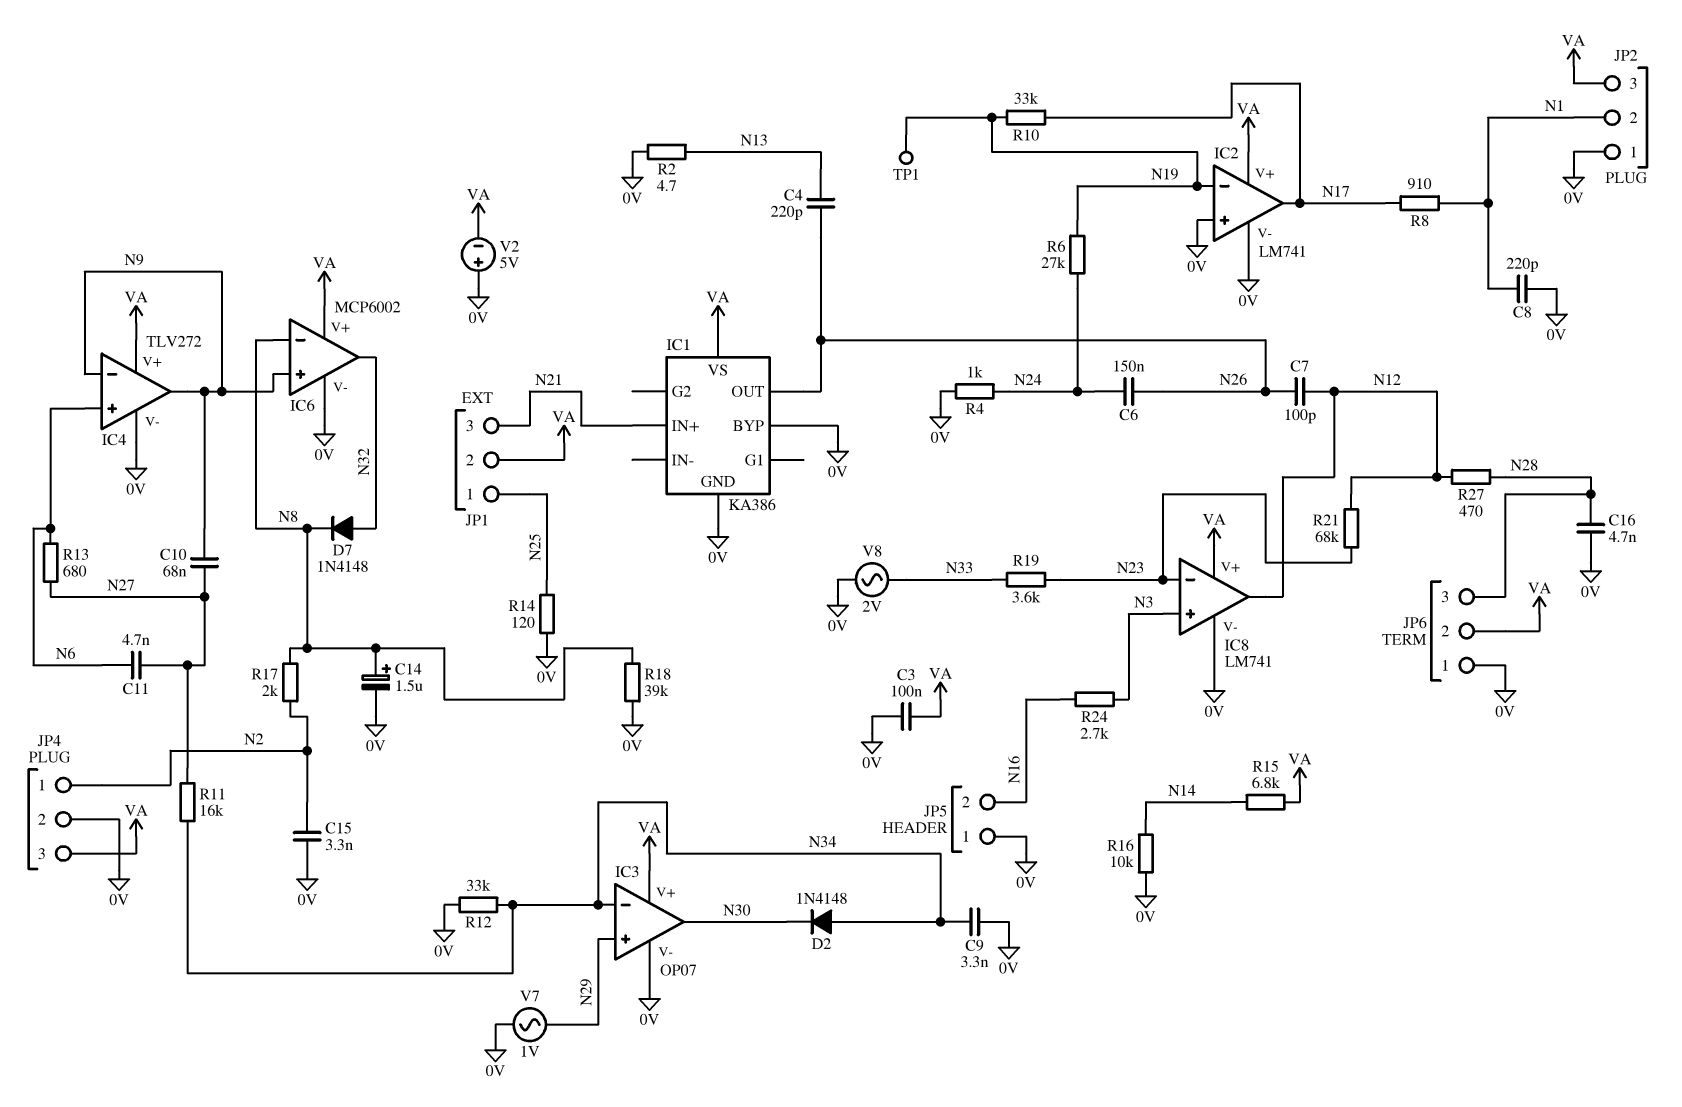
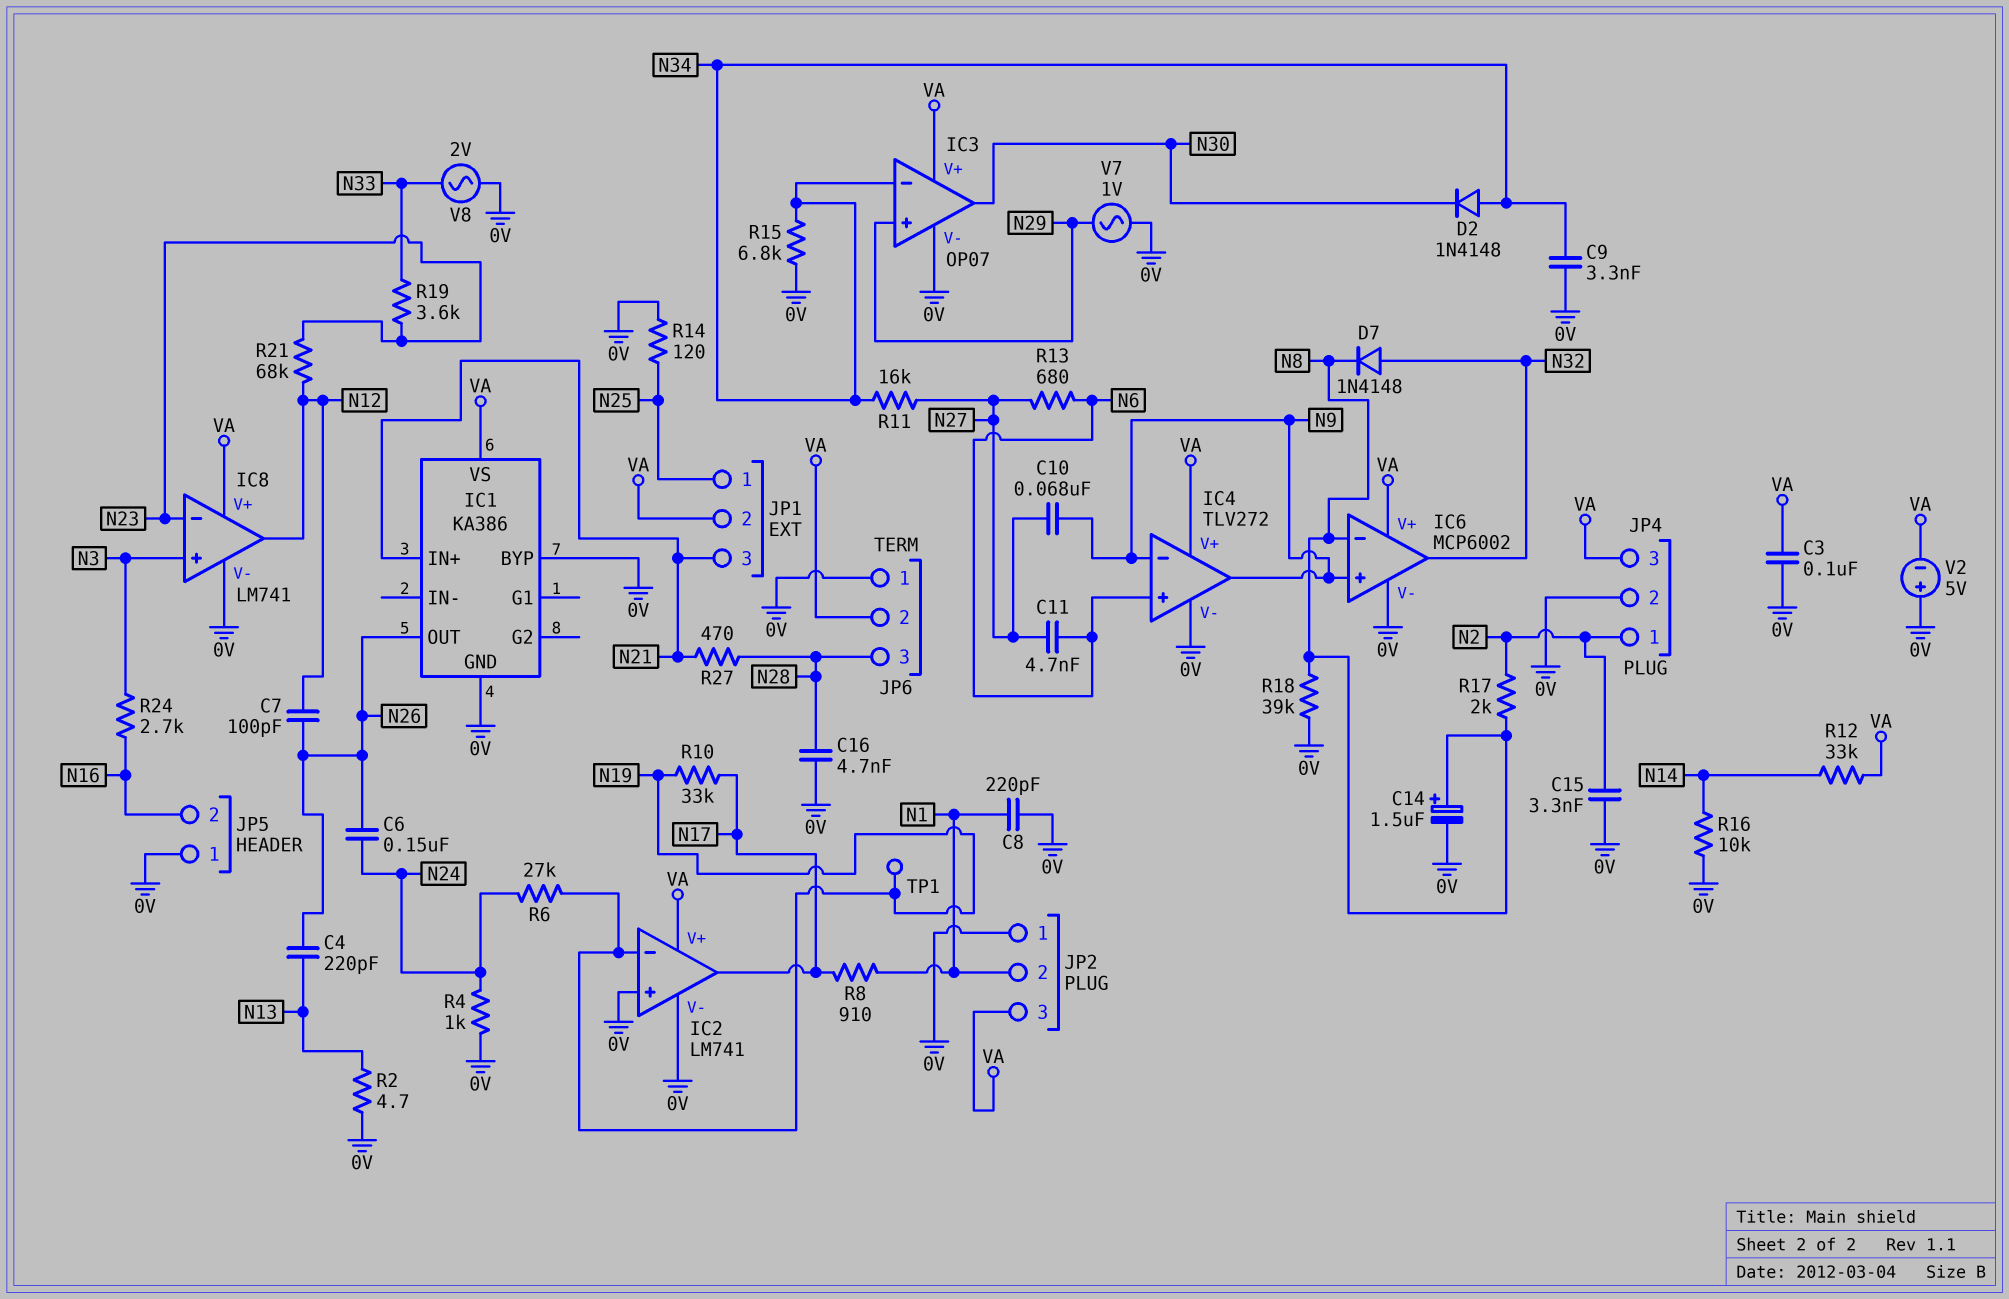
R12: 33k (0V, N34) -> 33k (N14, VA)
R15: 6.8k (N14, VA) -> 6.8k (0V, N34)
R27: 470 (N12, N28) -> 470 (N21, N28)

